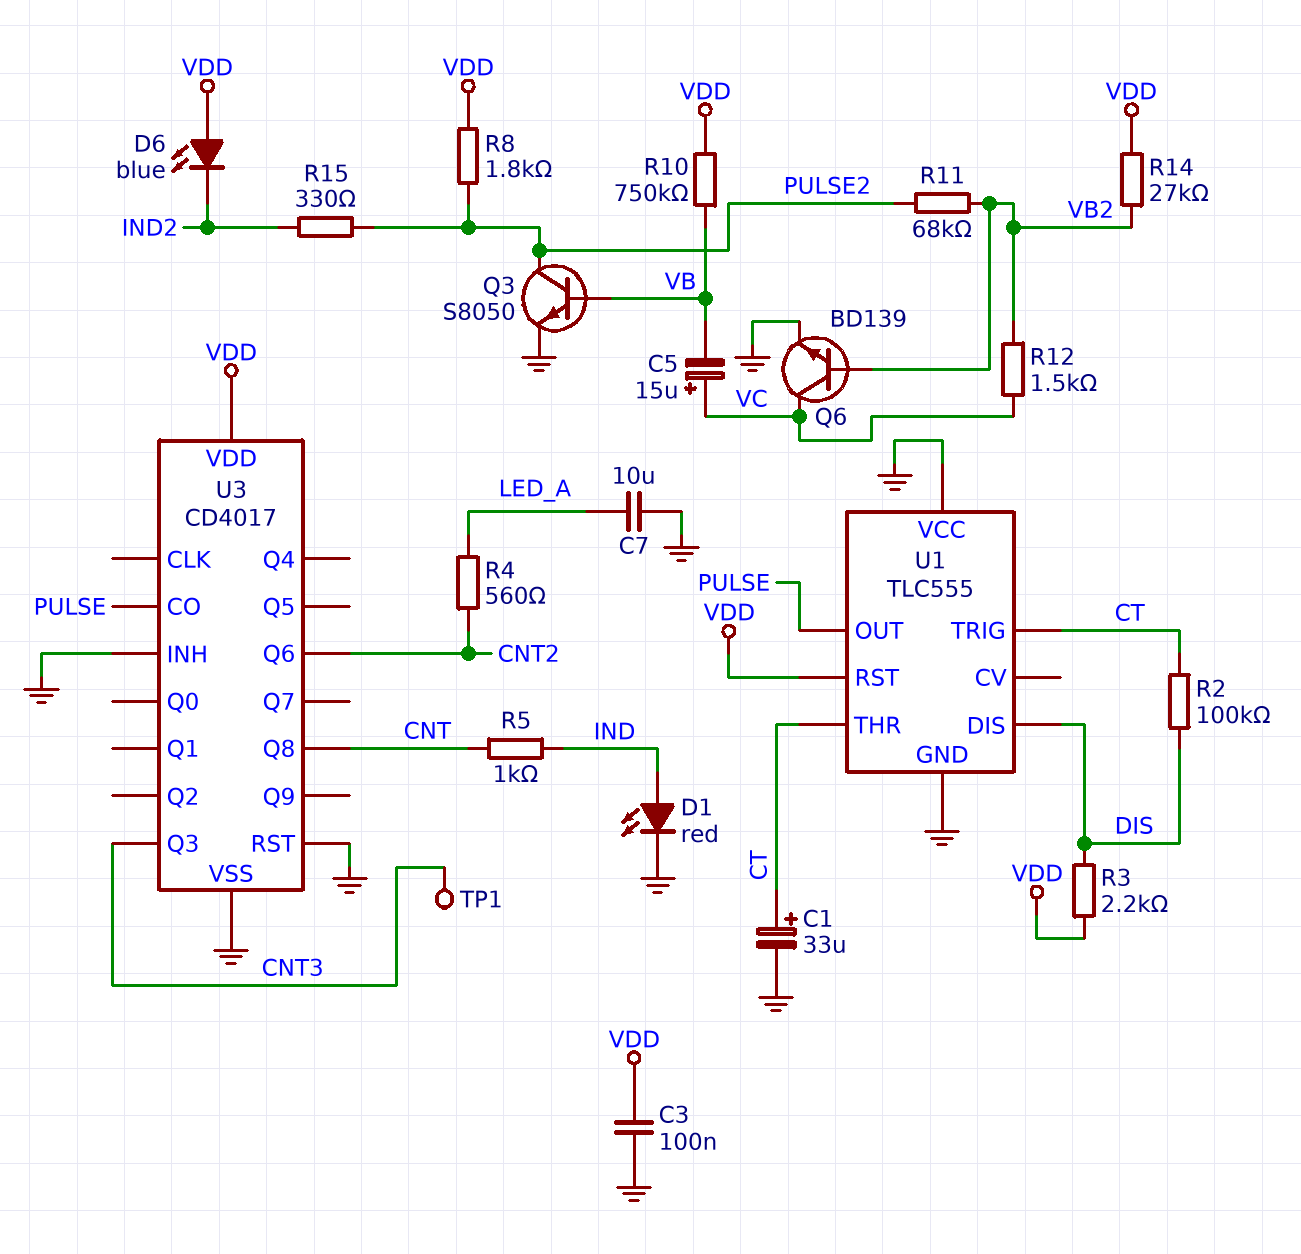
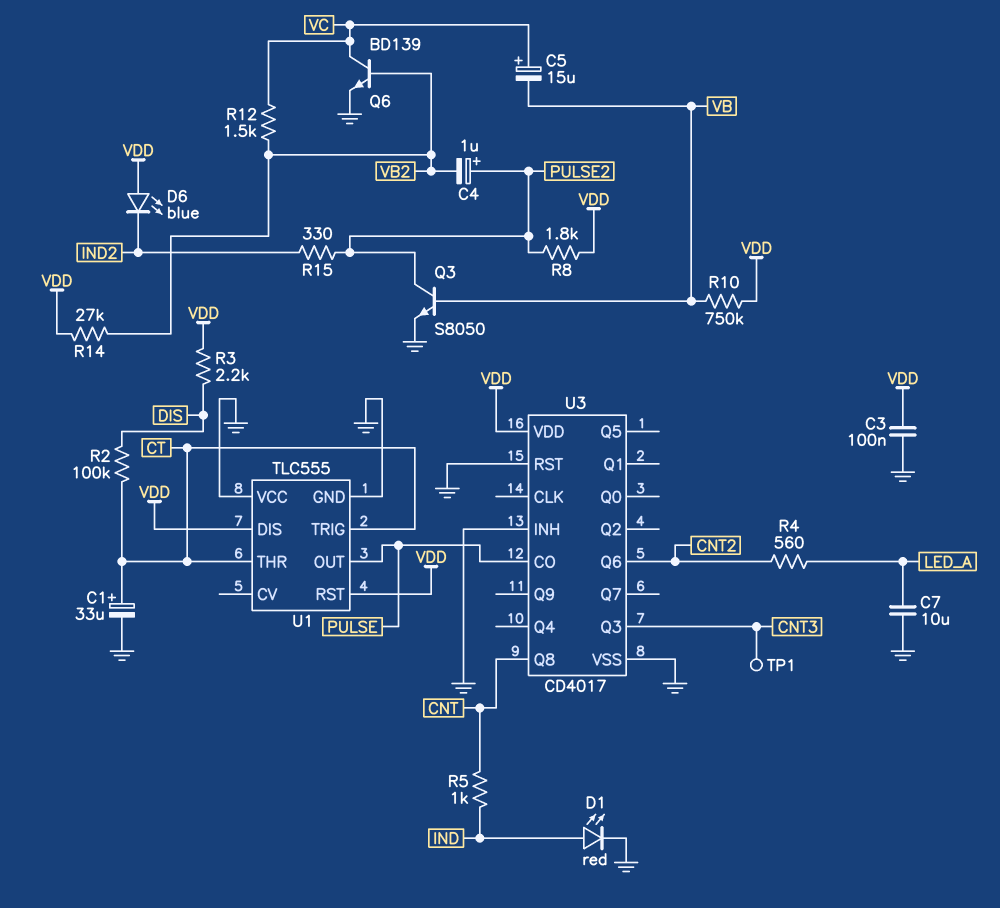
C4: none -> 1uF (plus PULSE2, minus VB2)
R11: 68k (PULSE2, VB2) -> none
U1 pin DIS: DIS -> VDD

